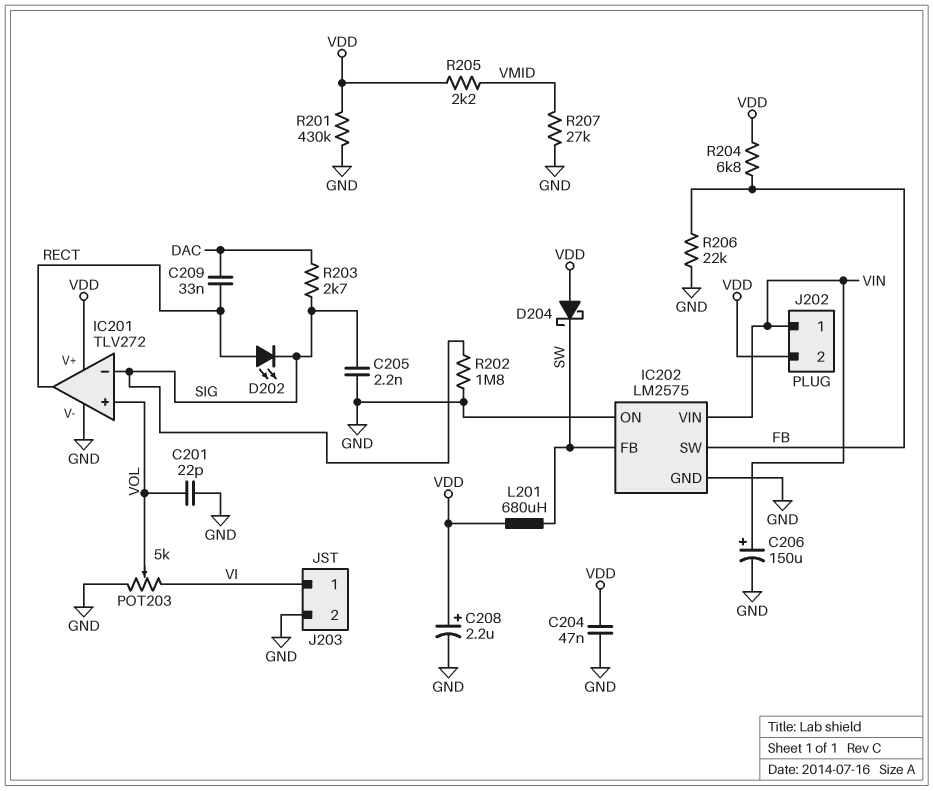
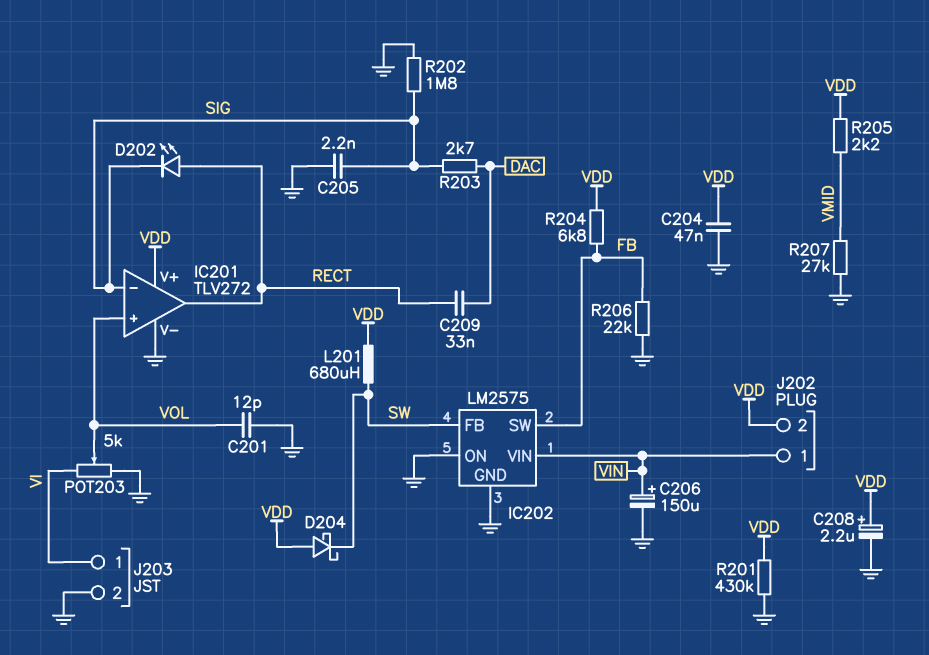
C201: 22pF (GND, VOL) -> 12pF (GND, VOL)

